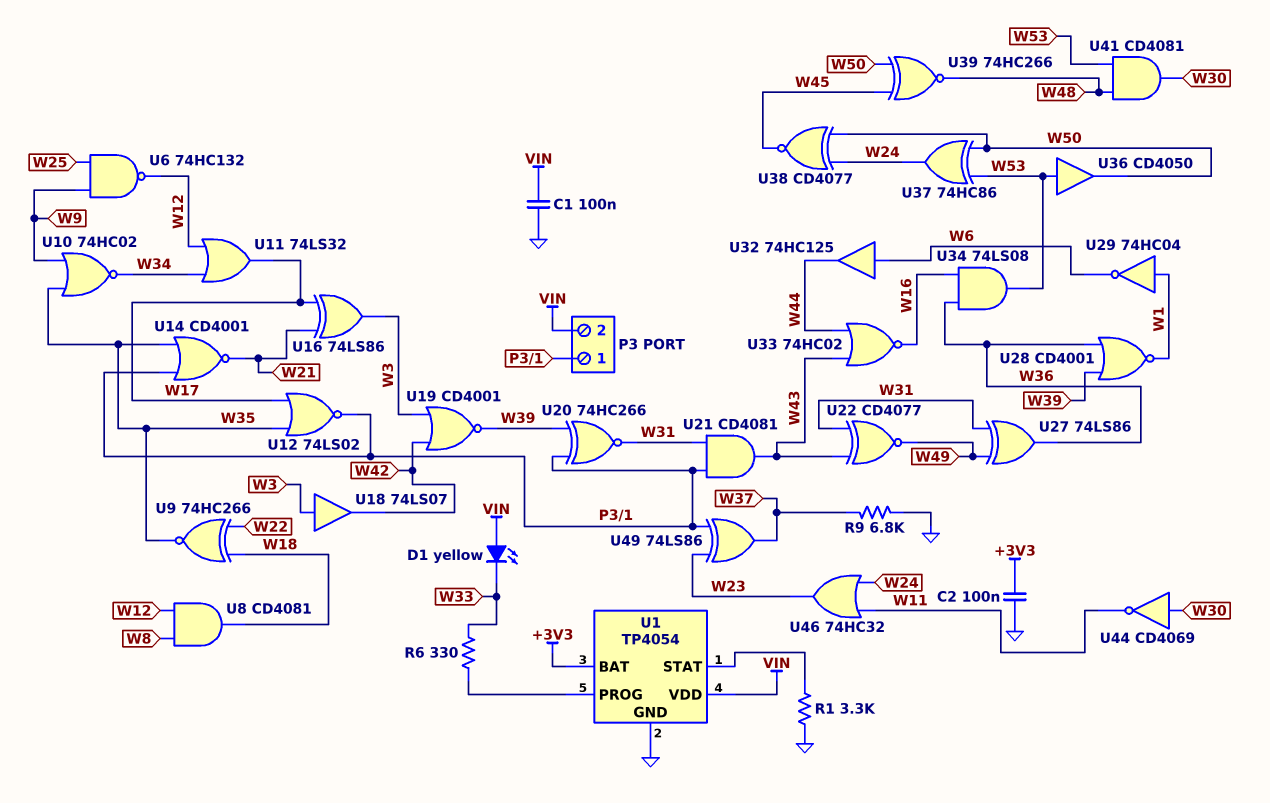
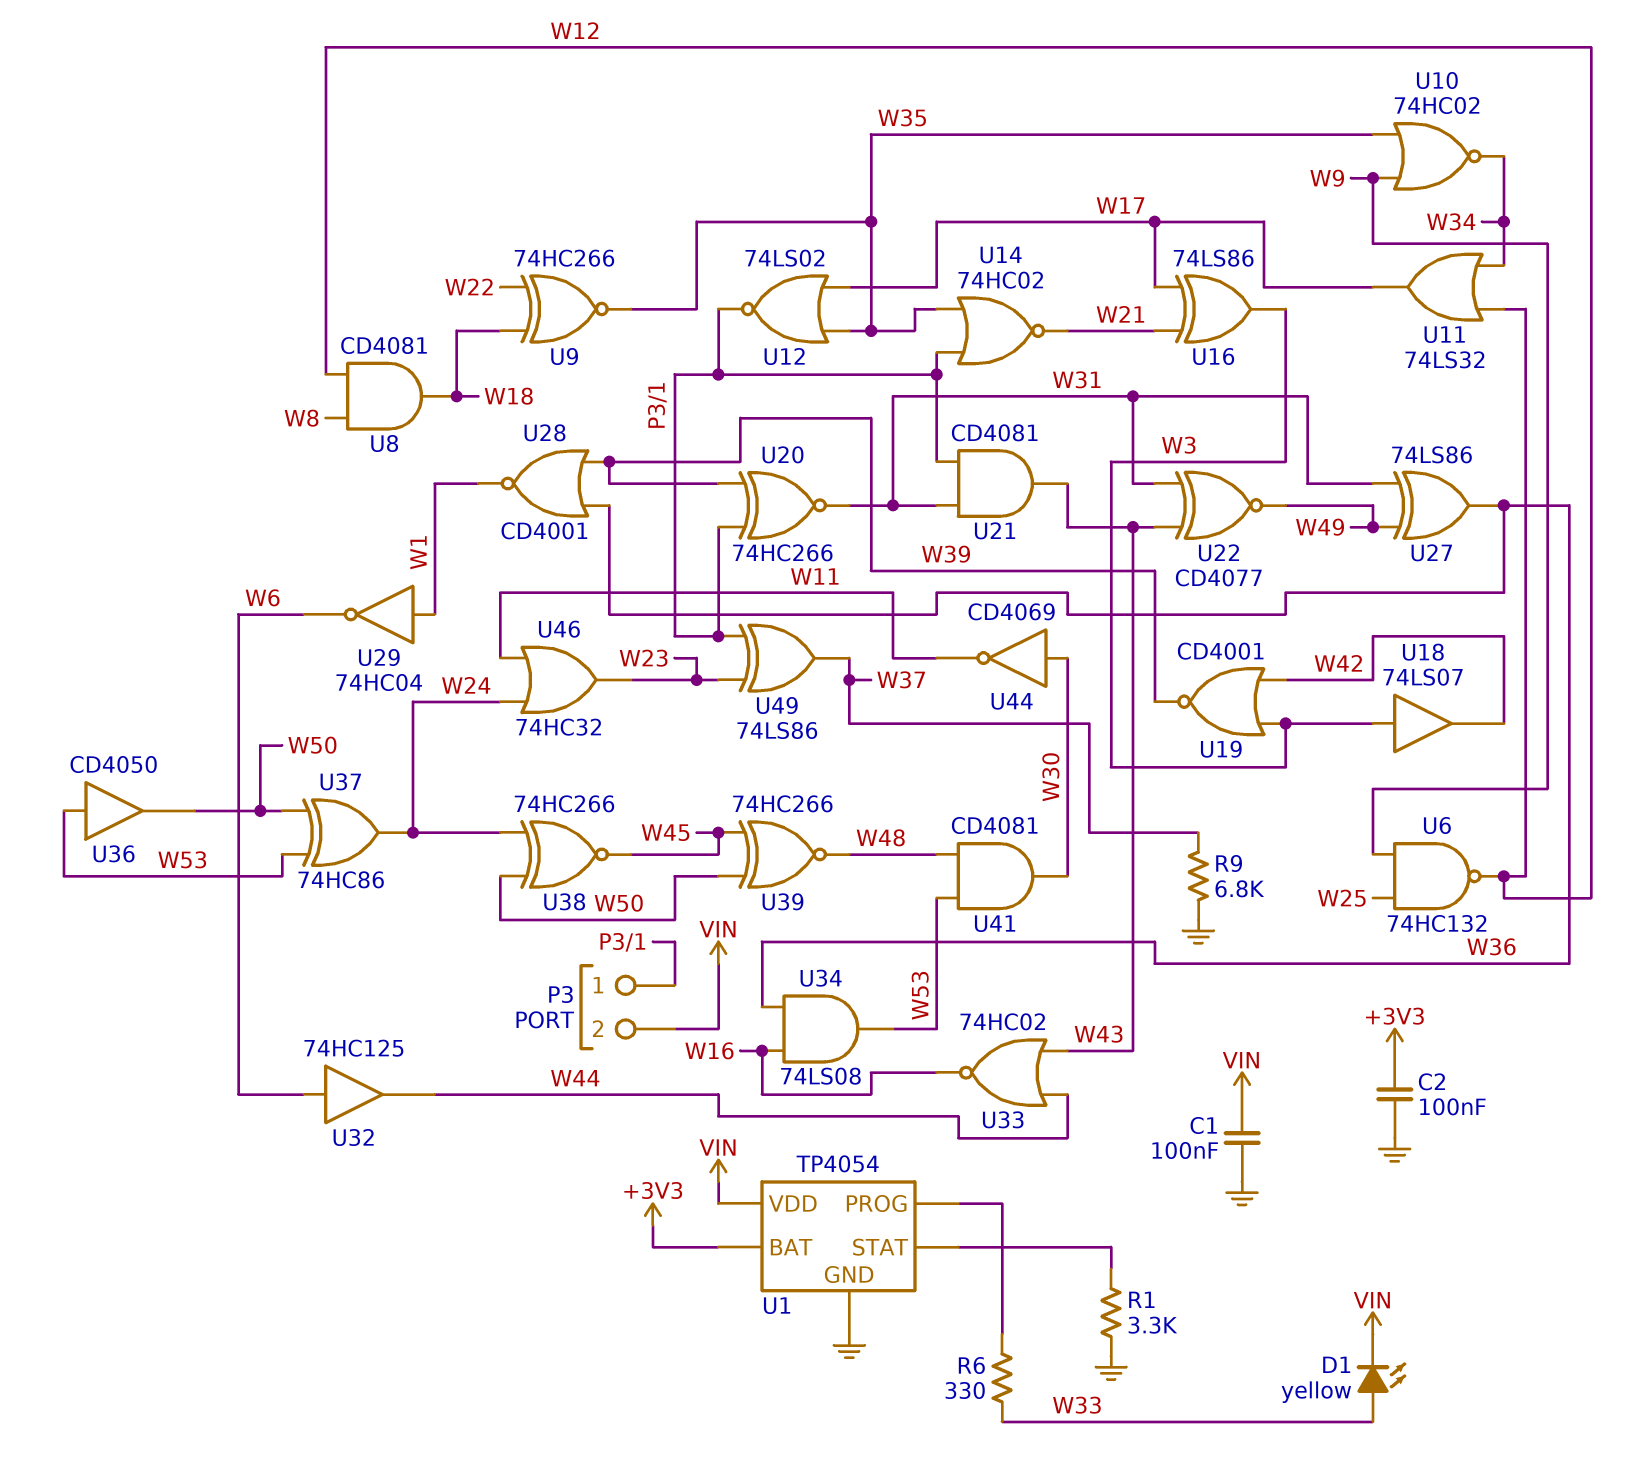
D1: LED yellow (A VIN, K W33) -> LED yellow (A W33, K VIN)
U14: NOR CD4001 (in P3/1, in W35, out W21) -> NOR 74HC02 (in P3/1, in W35, out W21)
U38: XNOR CD4077 (in W24, in W50, out W45) -> XNOR 74HC266 (in W24, in W50, out W45)

